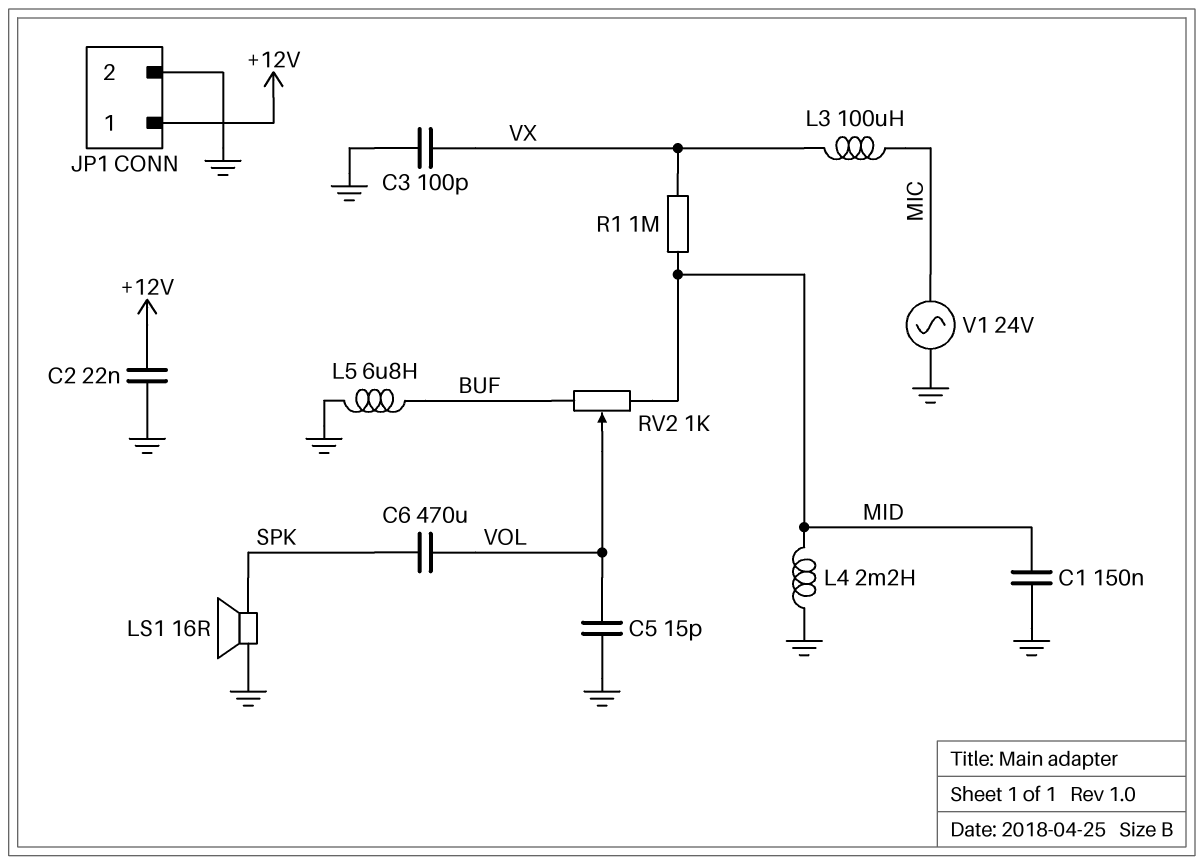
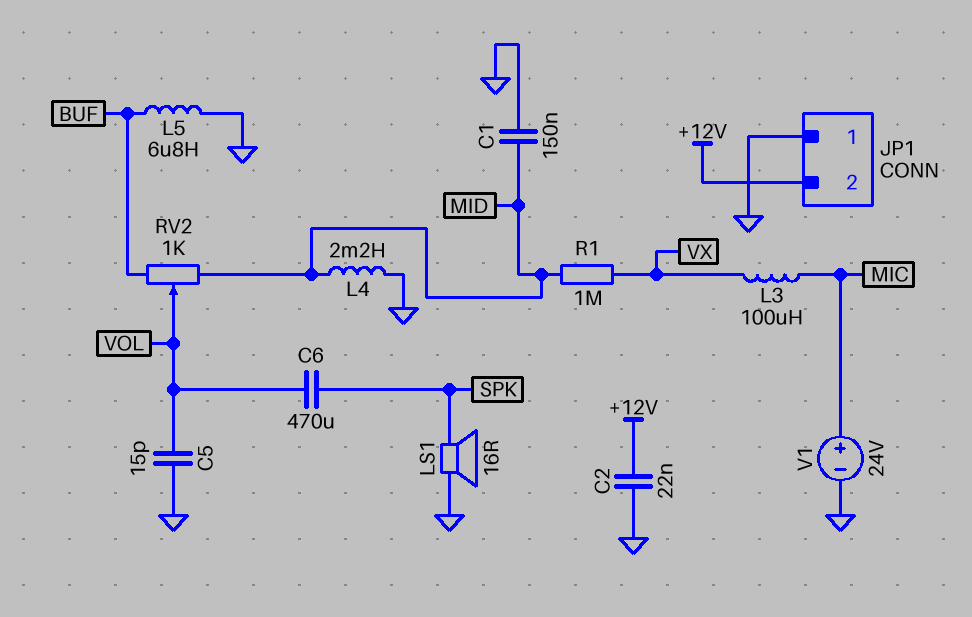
C3: 100pF (GND, VX) -> none
JP1 pin 1: +12V -> GND
JP1 pin 2: GND -> +12V
V1: AC 24V (GND, MIC) -> 24V (plus MIC, minus GND)

